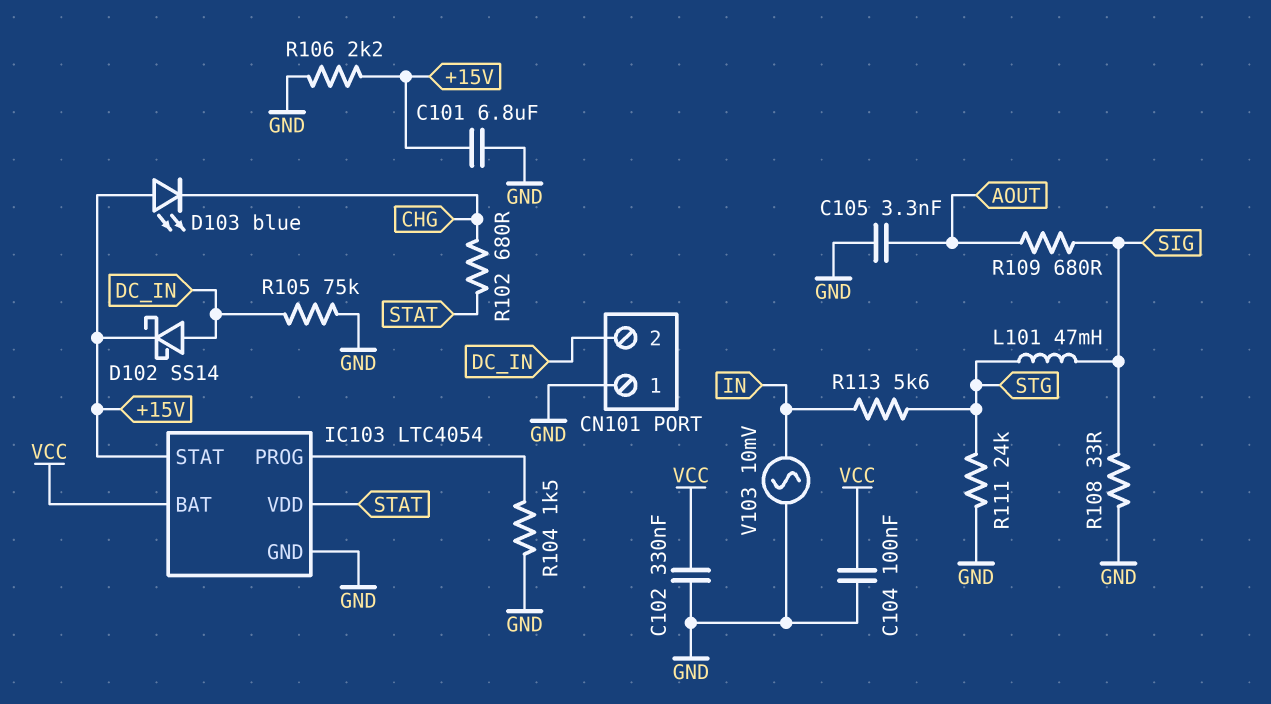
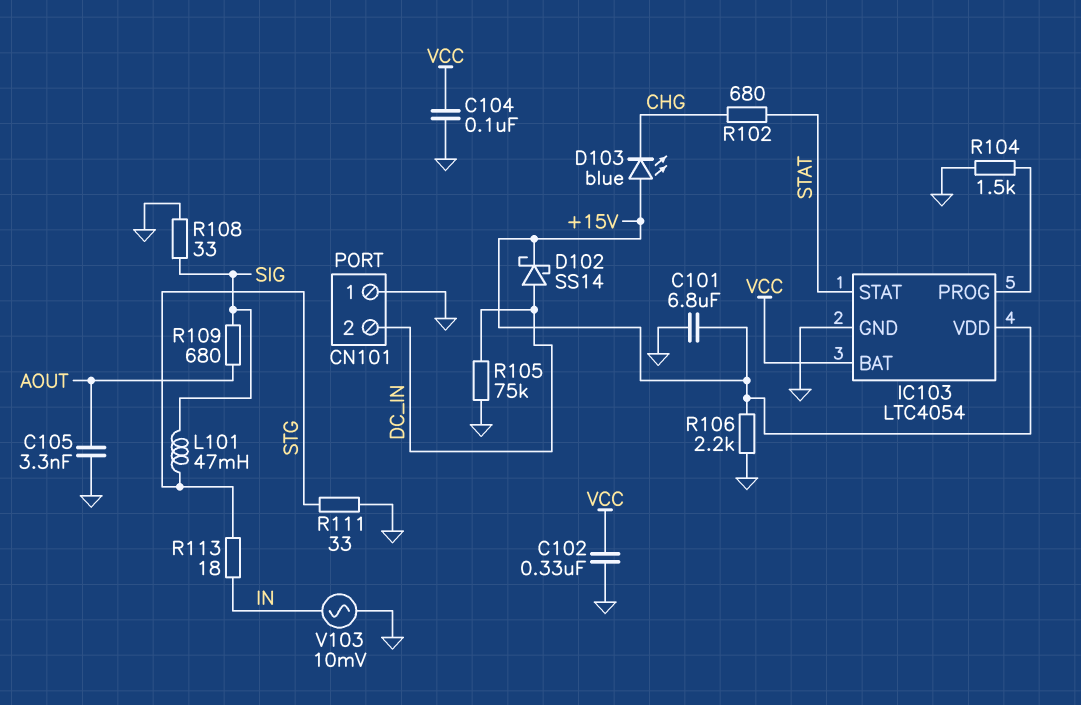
IC103 pin STAT: +15V -> STAT
IC103 pin VDD: STAT -> +15V
R111: 24k (GND, STG) -> 33 (GND, STG)
R113: 5.6k (IN, STG) -> 18 (IN, STG)

